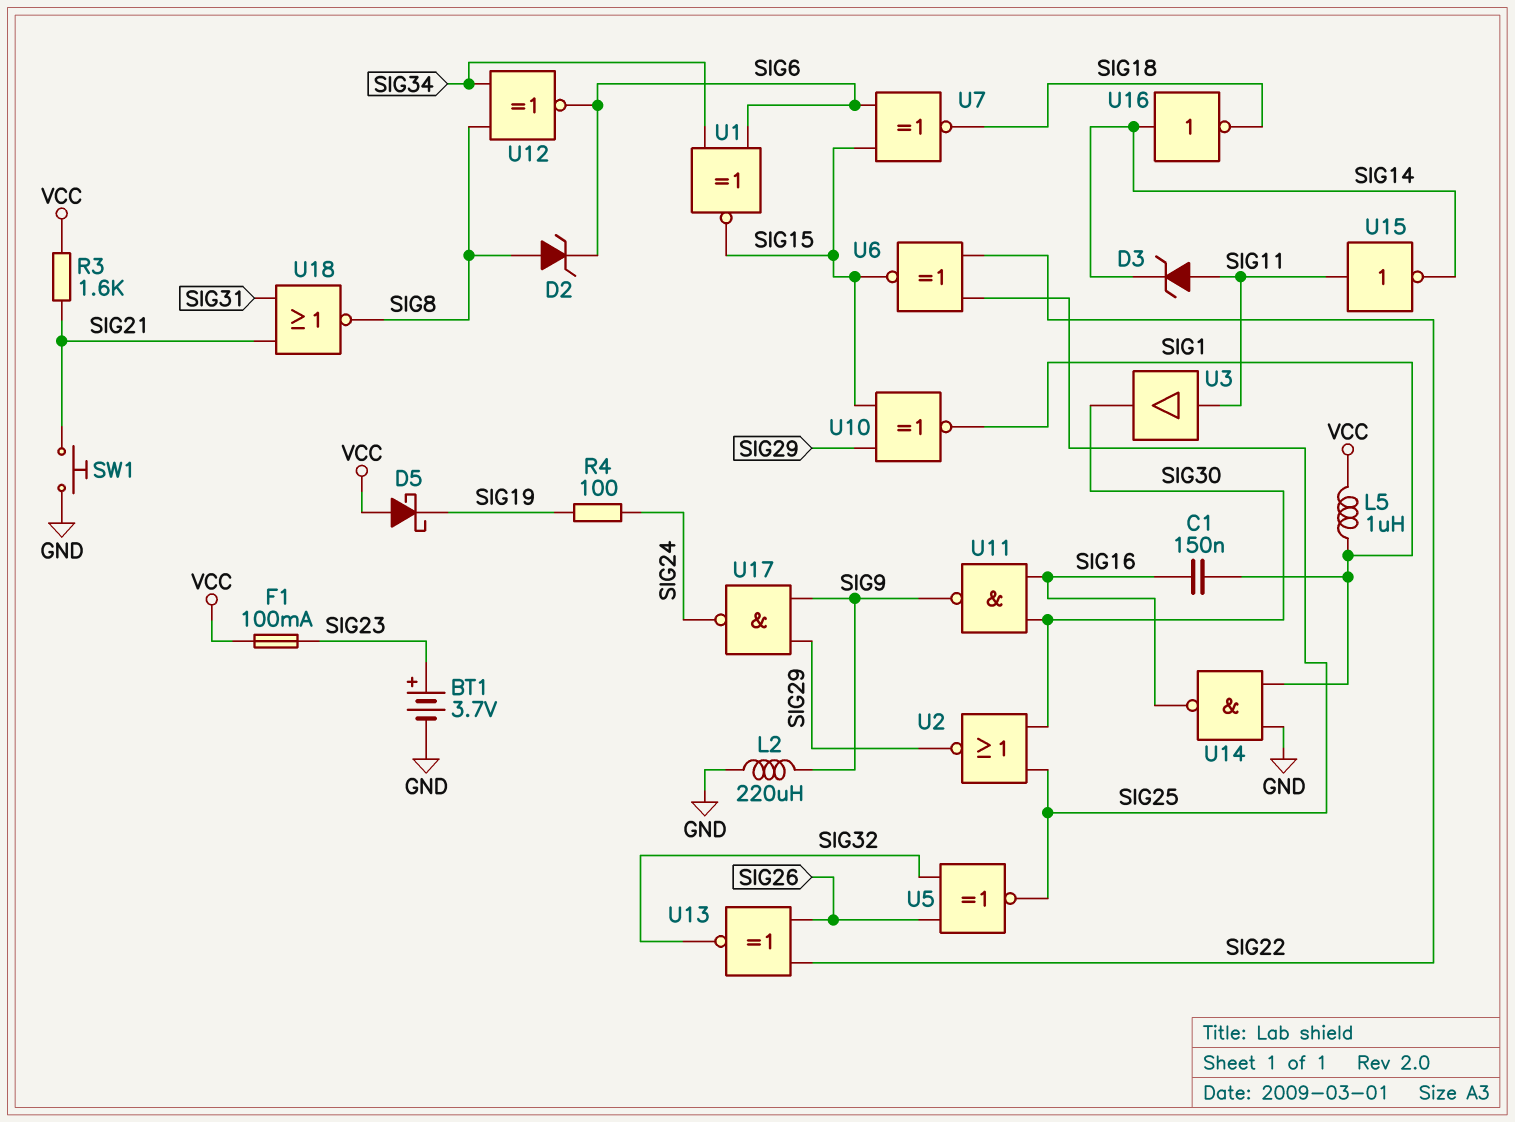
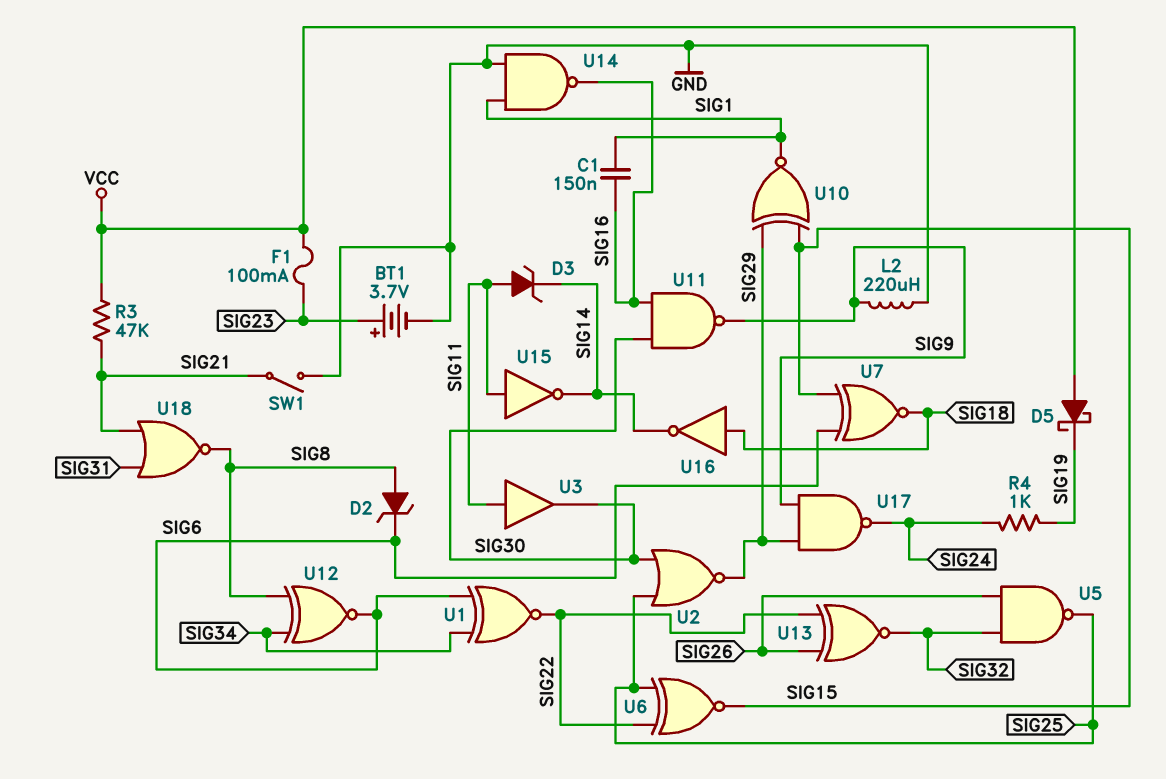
L5: 1uH (SIG1, VCC) -> none
R3: 1.6k (SIG21, VCC) -> 47k (SIG21, VCC)
R4: 100 (SIG19, SIG24) -> 1k (SIG19, SIG24)
SW1: button (GND, SIG21) -> switch (GND, SIG21)
U1: XNOR (in SIG6, in SIG34, out SIG15) -> XNOR (in SIG6, in SIG34, out SIG22)
U5: XNOR (in SIG26, in SIG32, out SIG25) -> NAND (in SIG26, in SIG32, out SIG25)
U16: NOT (in SIG14, out SIG18) -> NOT (in SIG18, out SIG14)

